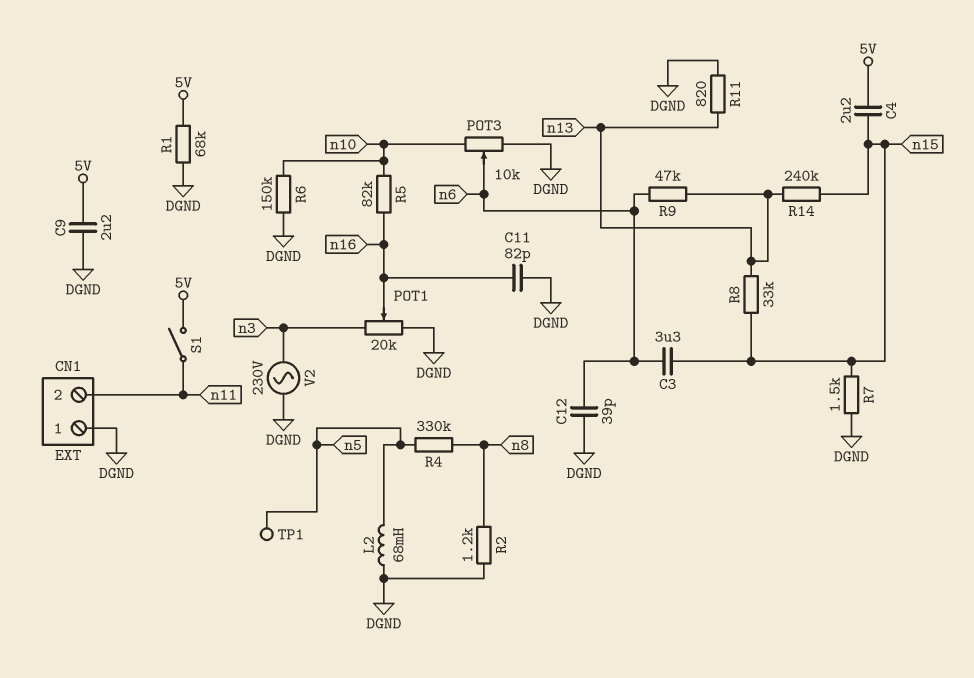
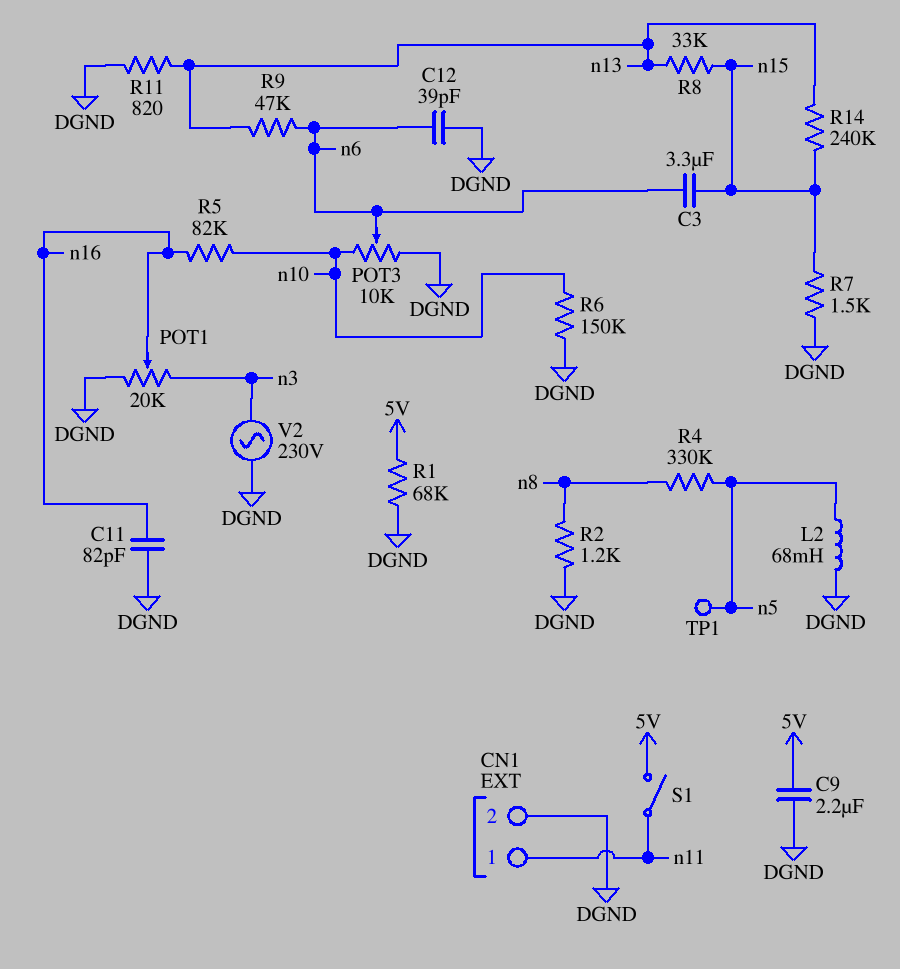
C4: 2.2uF (5V, n15) -> none
CN1 pin 1: DGND -> n11
CN1 pin 2: n11 -> DGND

